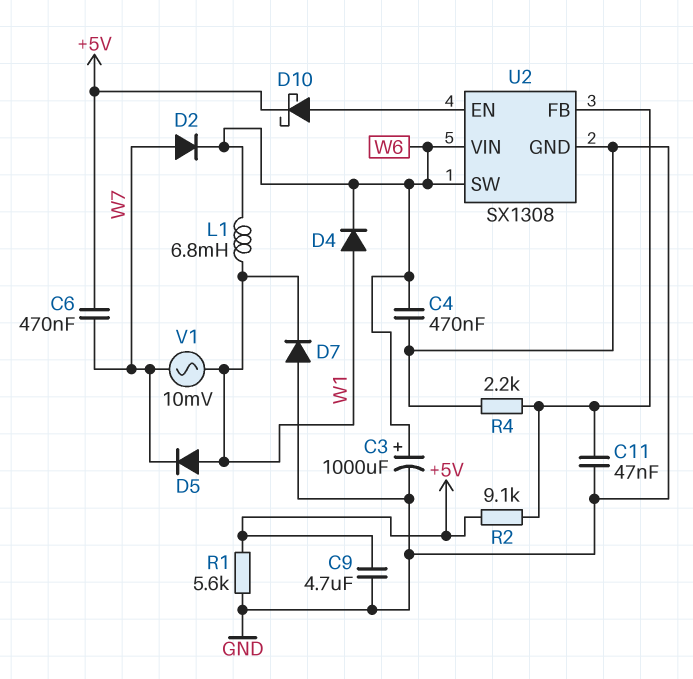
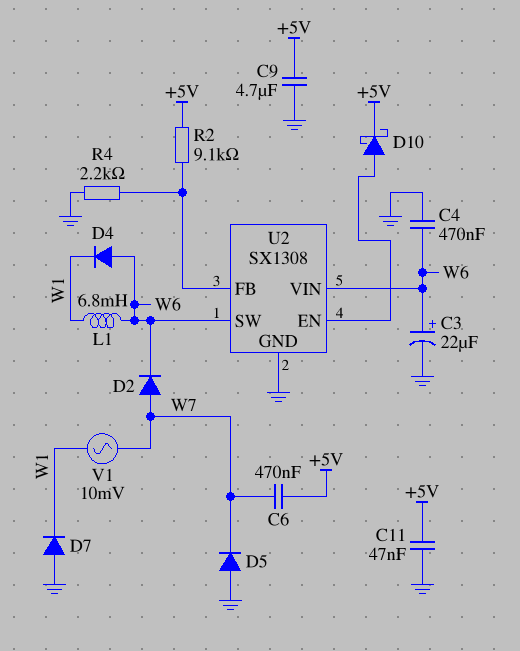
C3: 1000uF (plus W6, minus GND) -> 22uF (plus W6, minus GND)
C11: 47nF (GND, U2/FB) -> 47nF (+5V, GND)
D4: diode (A W1, K W6) -> diode (A W6, K W1)
D5: diode (A W1, K W7) -> diode (A GND, K W7)
R1: 5.6k (+5V, GND) -> none

